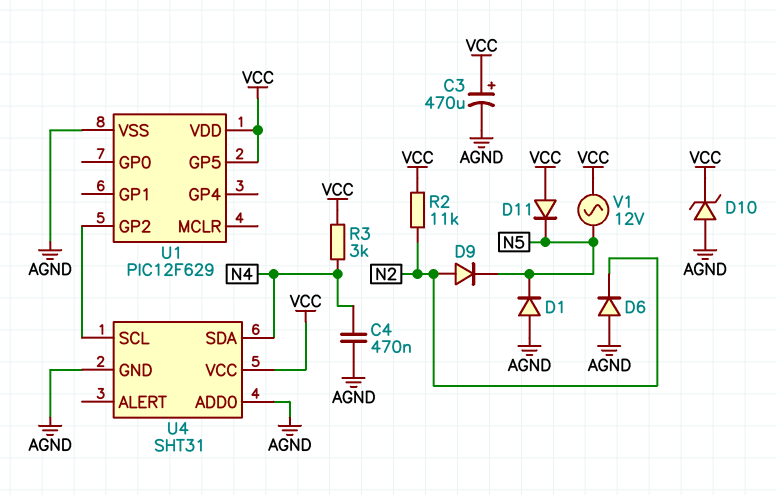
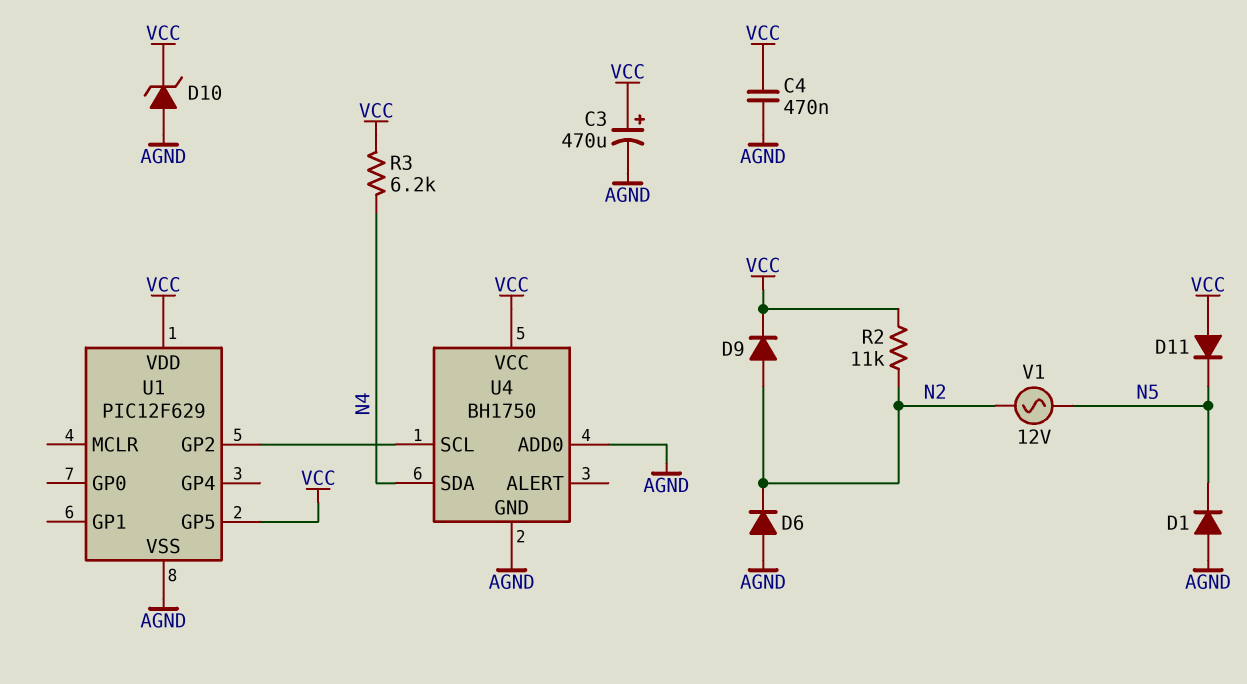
C4: 470nF (AGND, N4) -> 470nF (AGND, VCC)
D9: diode (A N2, K N5) -> diode (A N2, K VCC)
R3: 3k (N4, VCC) -> 6.2k (N4, VCC)
U4: SHT31 -> BH1750
V1: AC 12V (N5, VCC) -> AC 12V (N2, N5)

